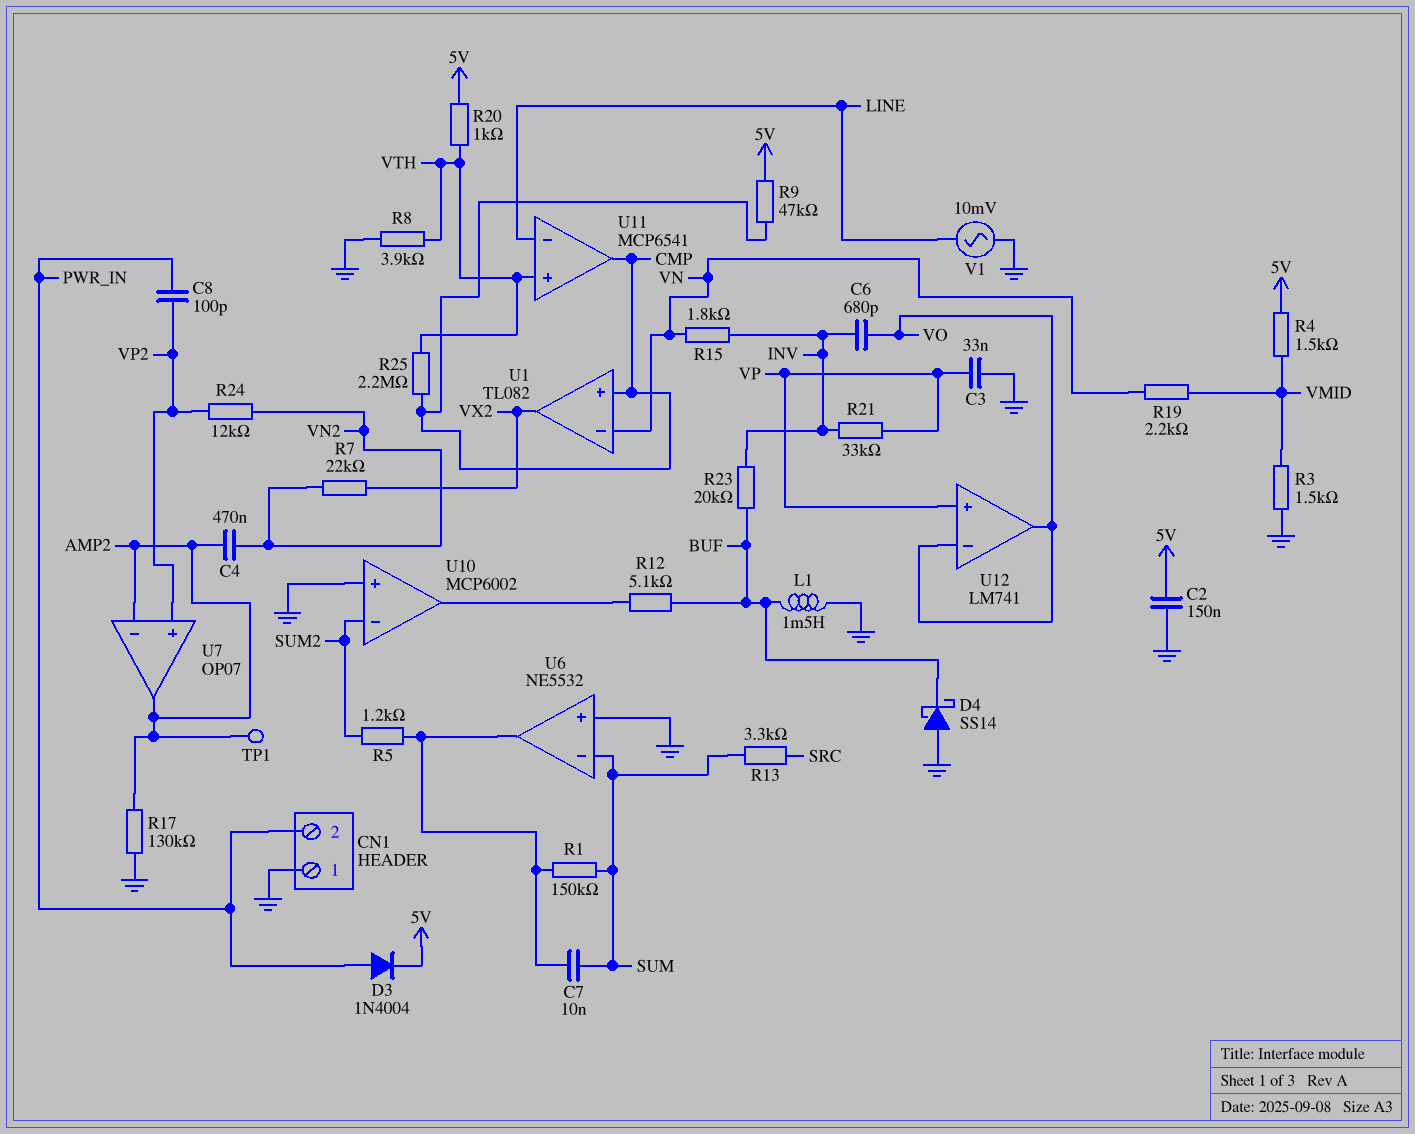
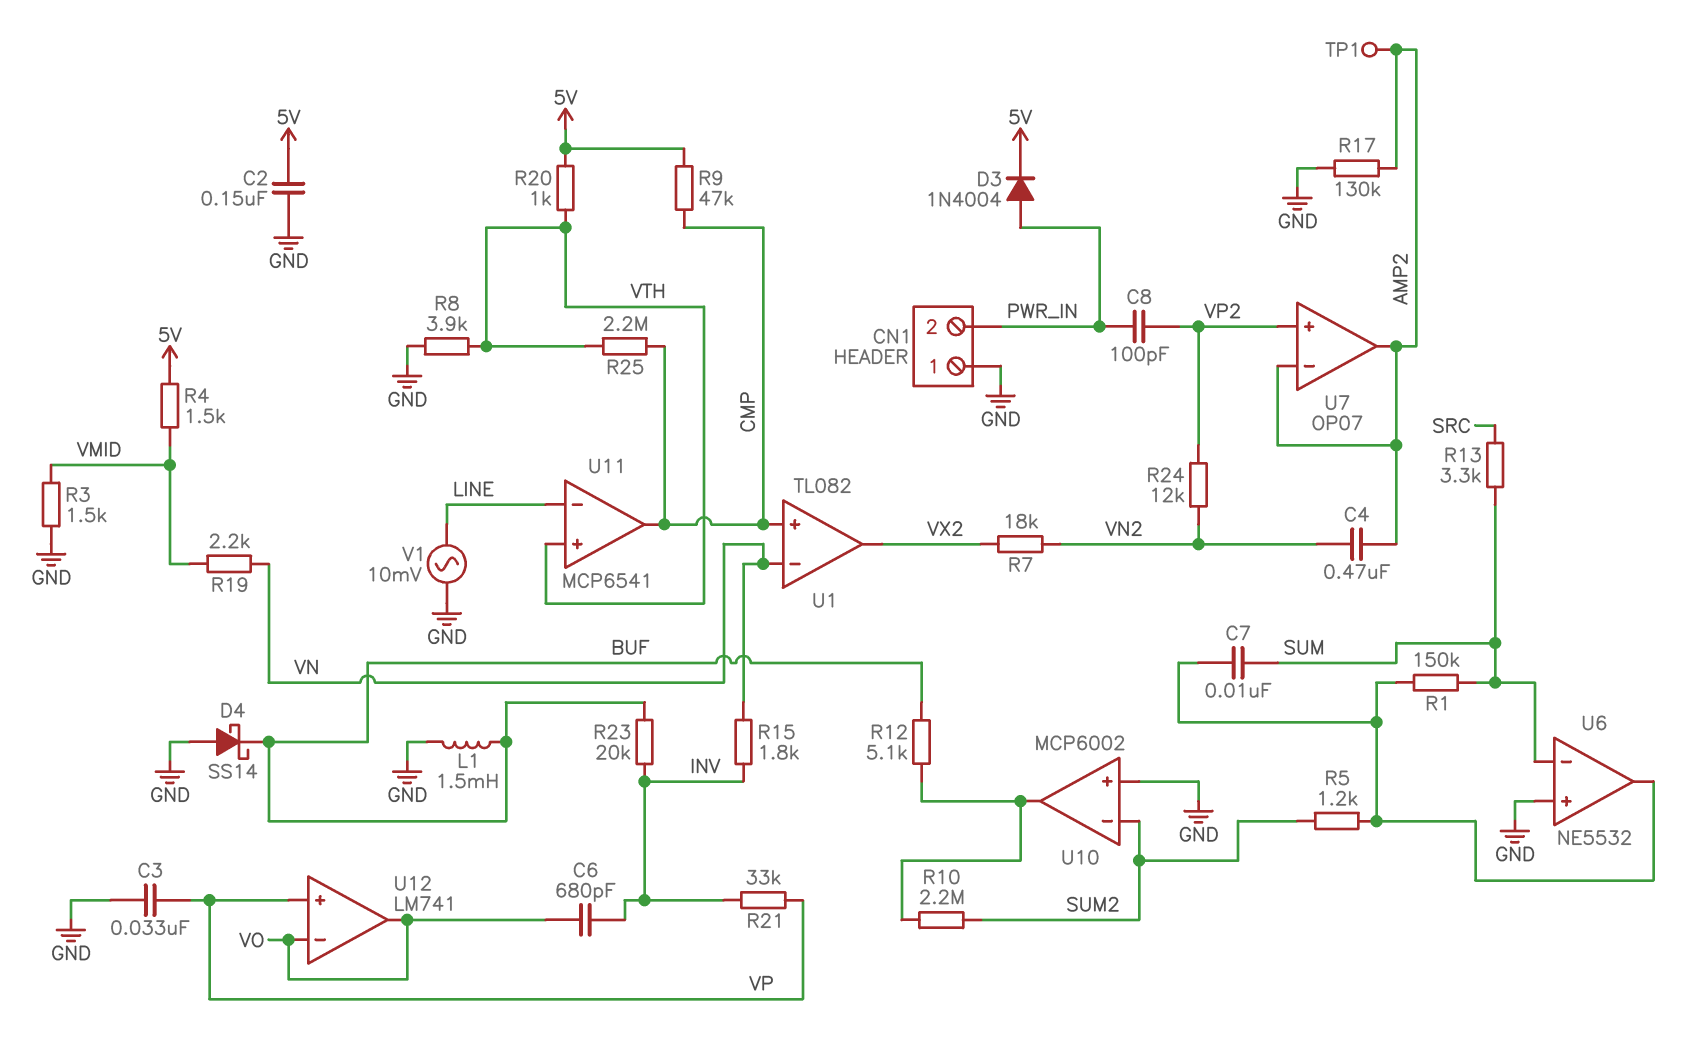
R7: 22k (VN2, VX2) -> 18k (VN2, VX2)
R10: none -> 2.2M (SUM2, U10/out)

